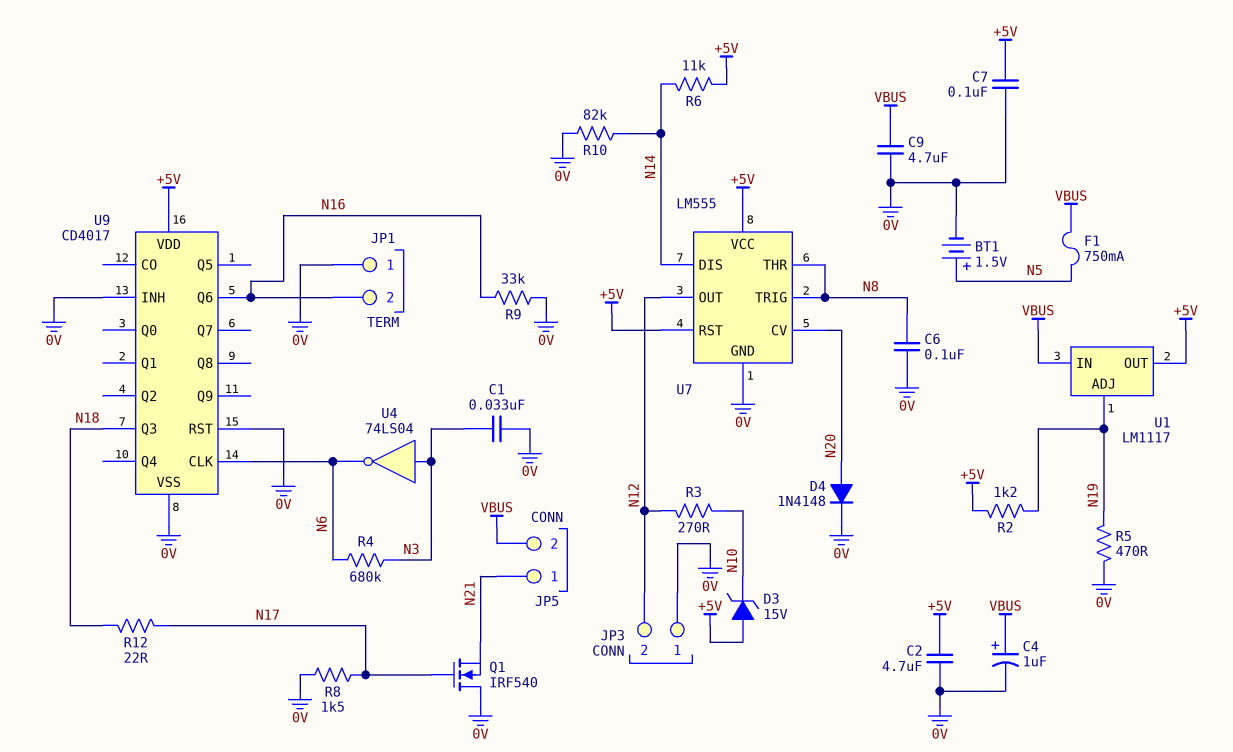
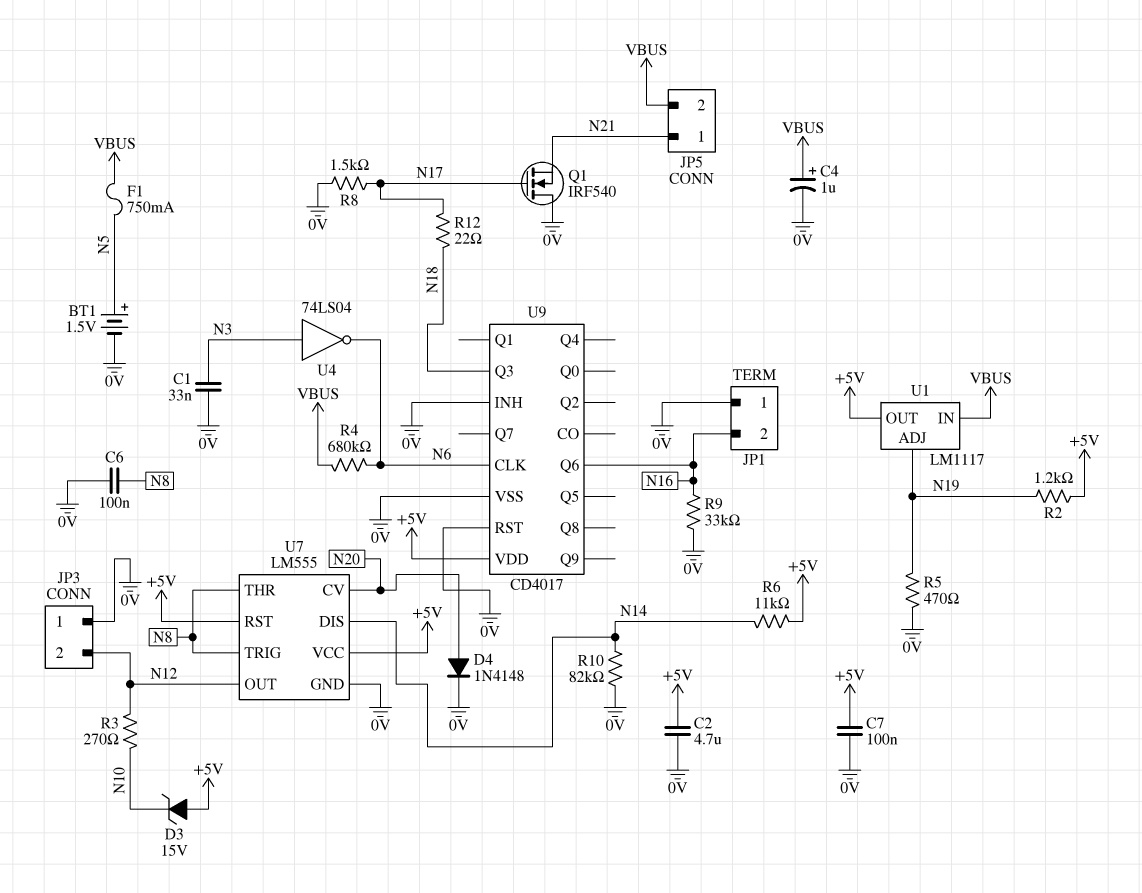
C9: 4.7uF (0V, VBUS) -> none
R4: 680k (N3, N6) -> 680k (N6, VBUS)

